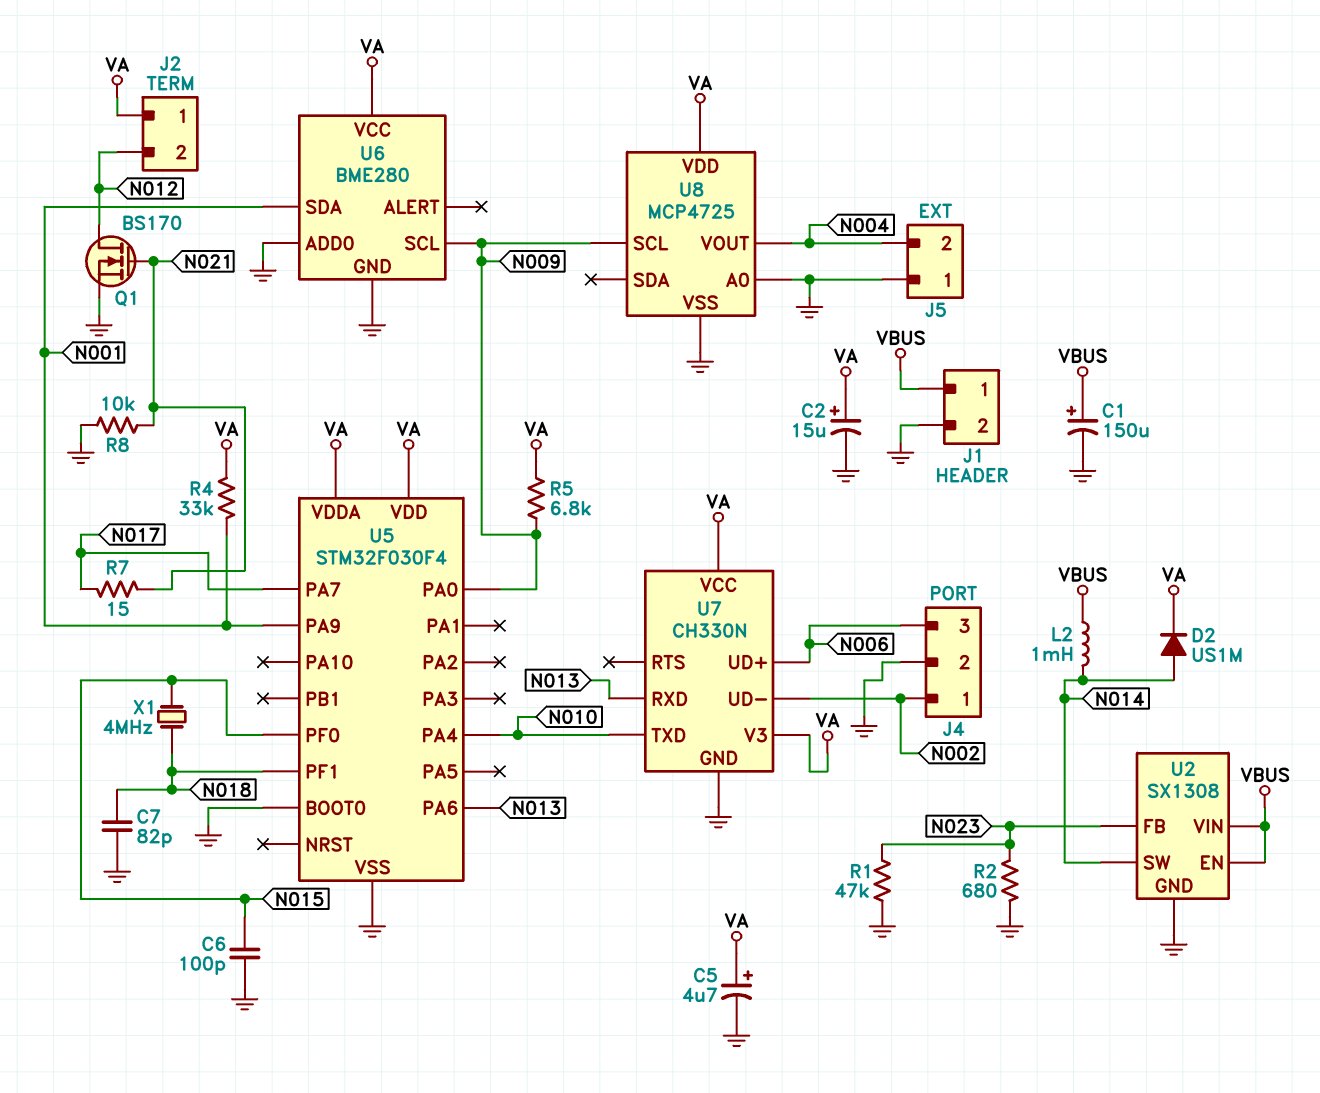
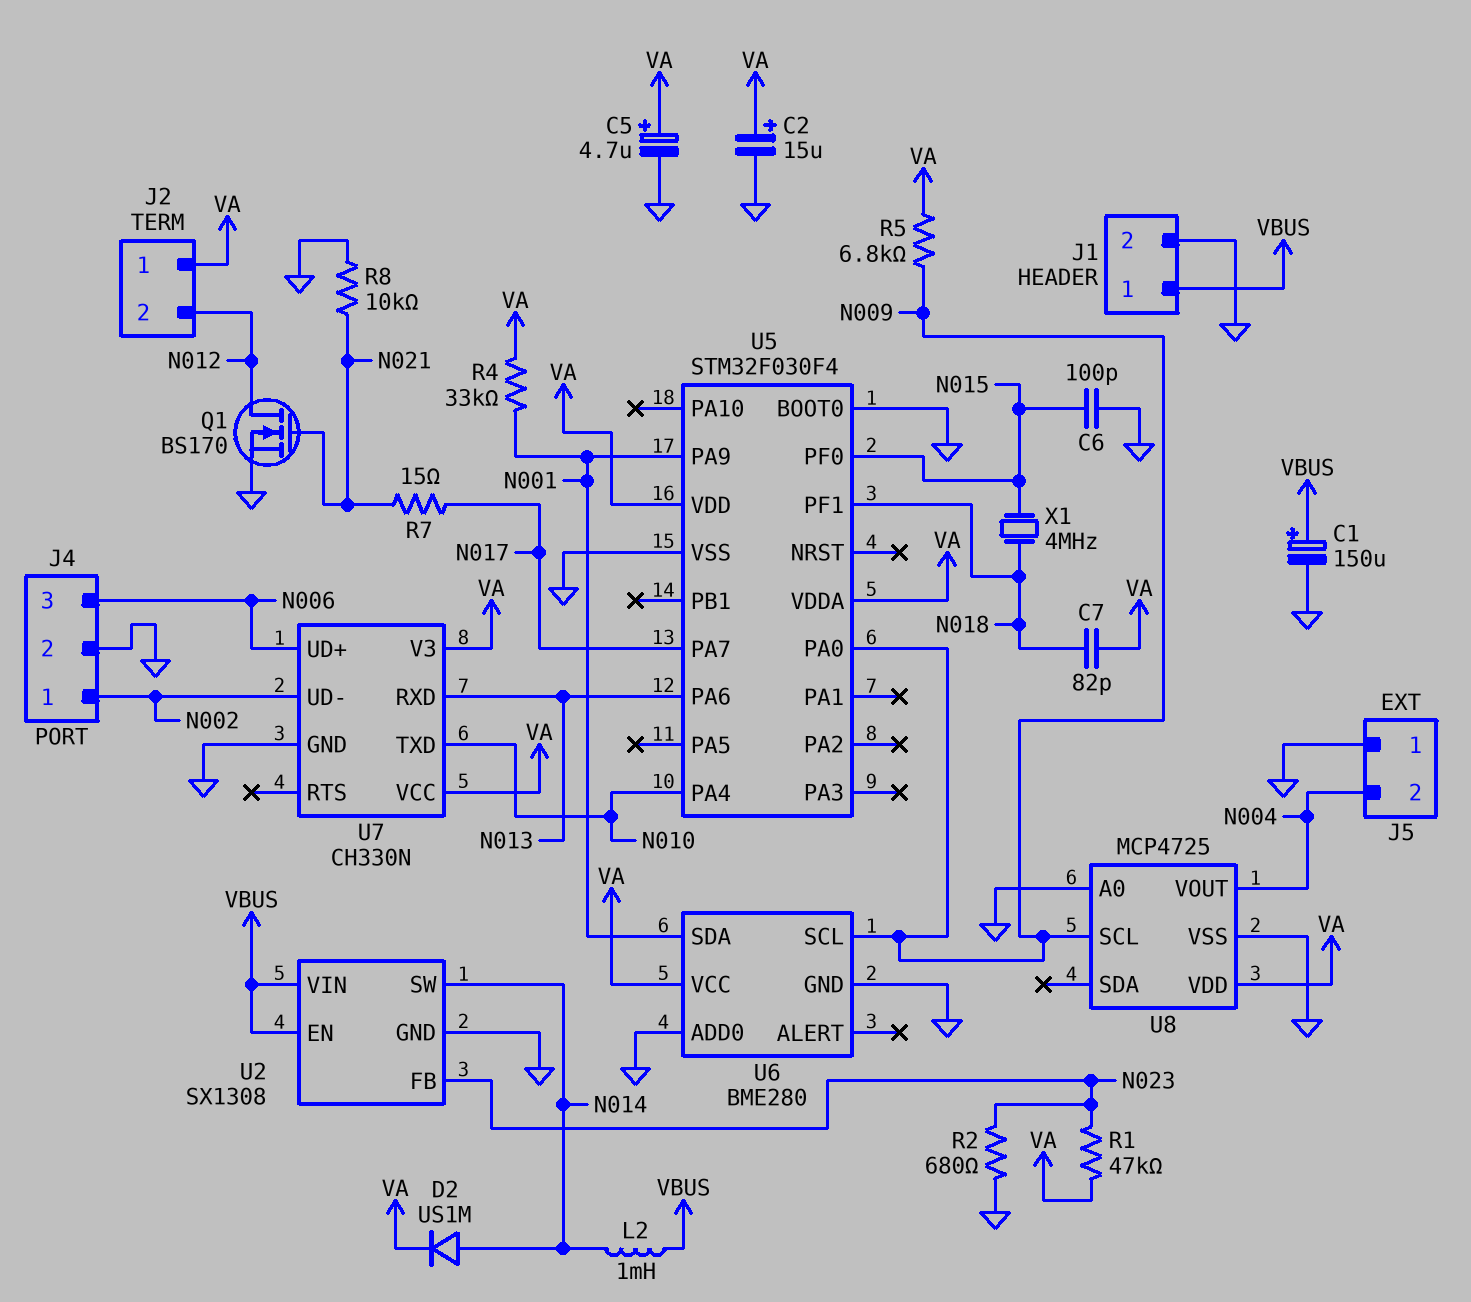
C7: 82pF (GND, N018) -> 82pF (N018, VA)
R1: 47k (GND, N023) -> 47k (N023, VA)

